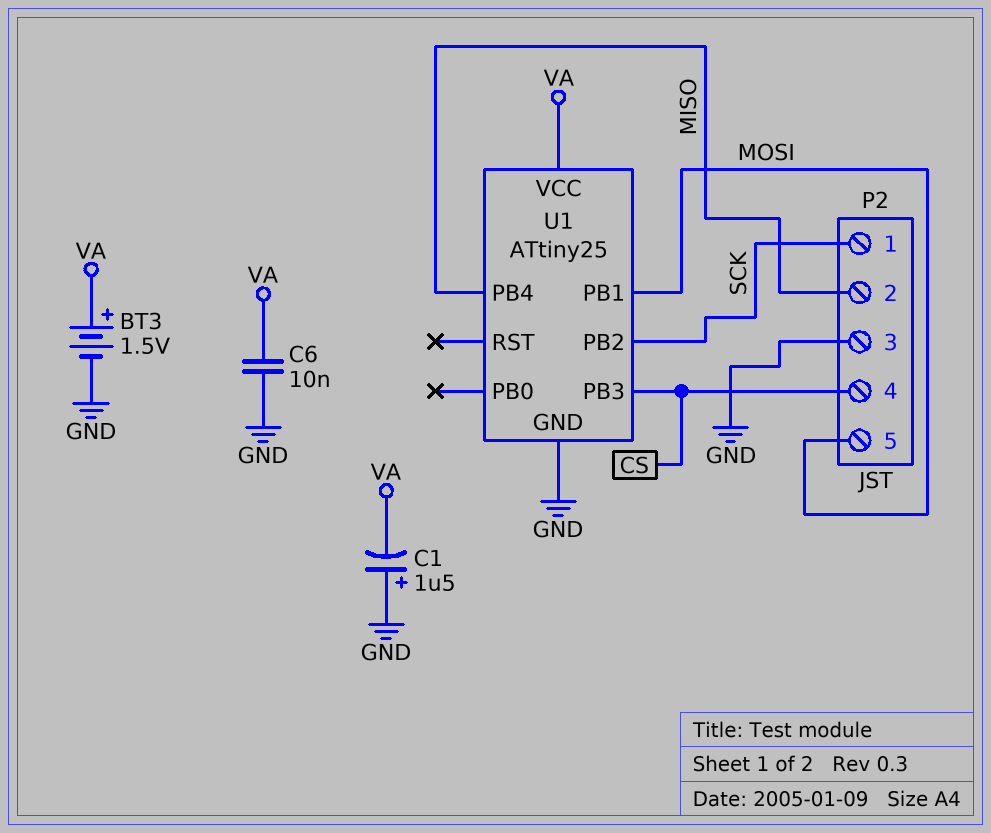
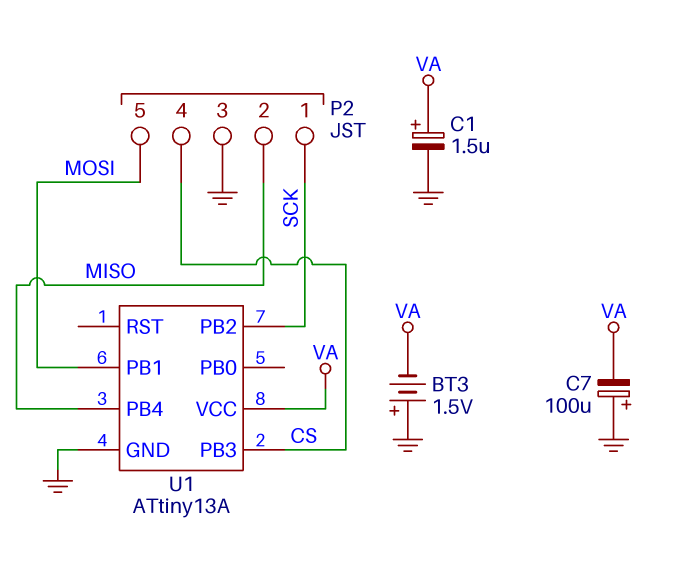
BT3: 1.5V (plus VA, minus GND) -> 1.5V (plus GND, minus VA)
C1: 1.5uF (plus GND, minus VA) -> 1.5uF (plus VA, minus GND)
C6: 10nF (GND, VA) -> none
C7: none -> 100uF (plus GND, minus VA)
U1: ATtiny25 -> ATtiny13A

